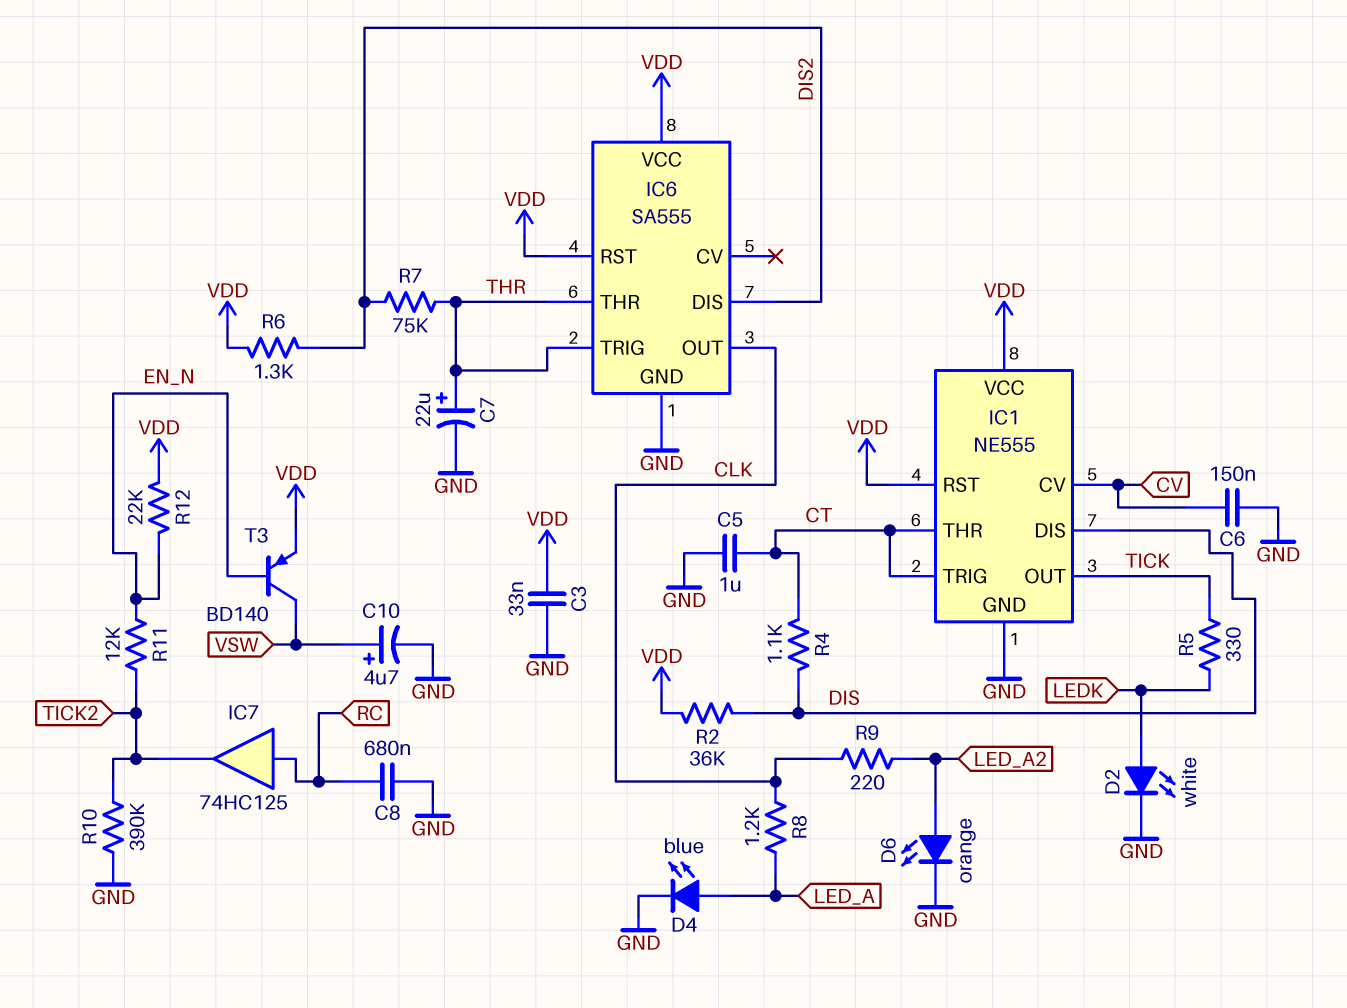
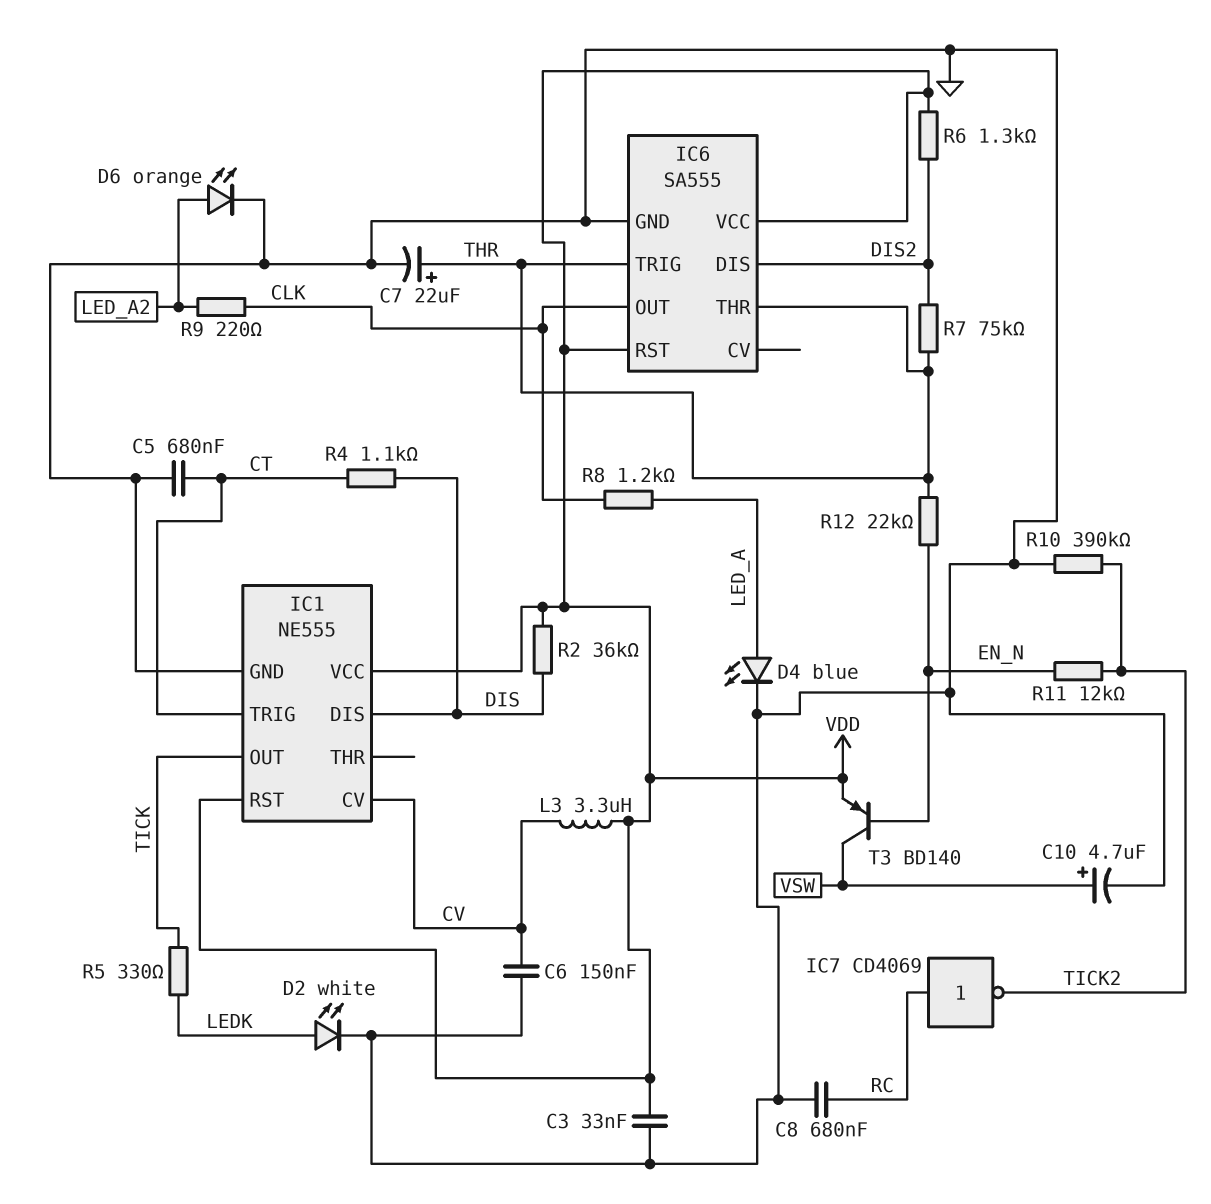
C5: 1uF (CT, GND) -> 680nF (CT, GND)
IC1 pin THR: CT -> none
IC7: buffer 74HC125 (in RC, out TICK2) -> NOT CD4069 (in RC, out TICK2)
L3: none -> 3.3uH (CV, VDD)
R12: 22k (EN_N, VDD) -> 22k (EN_N, THR)

